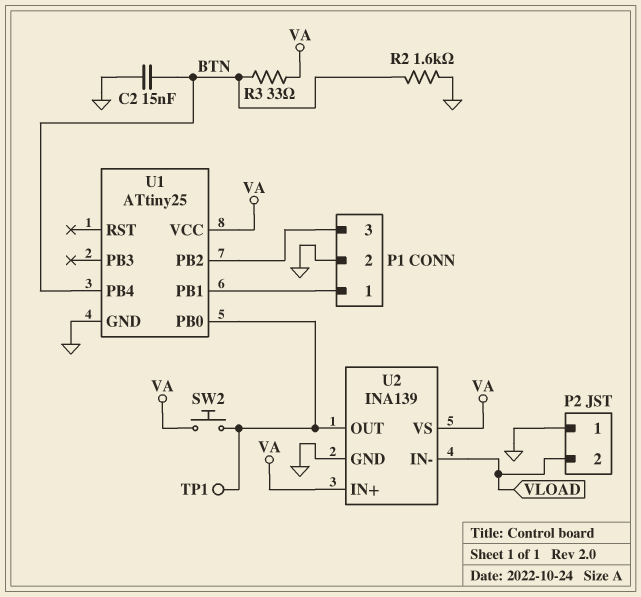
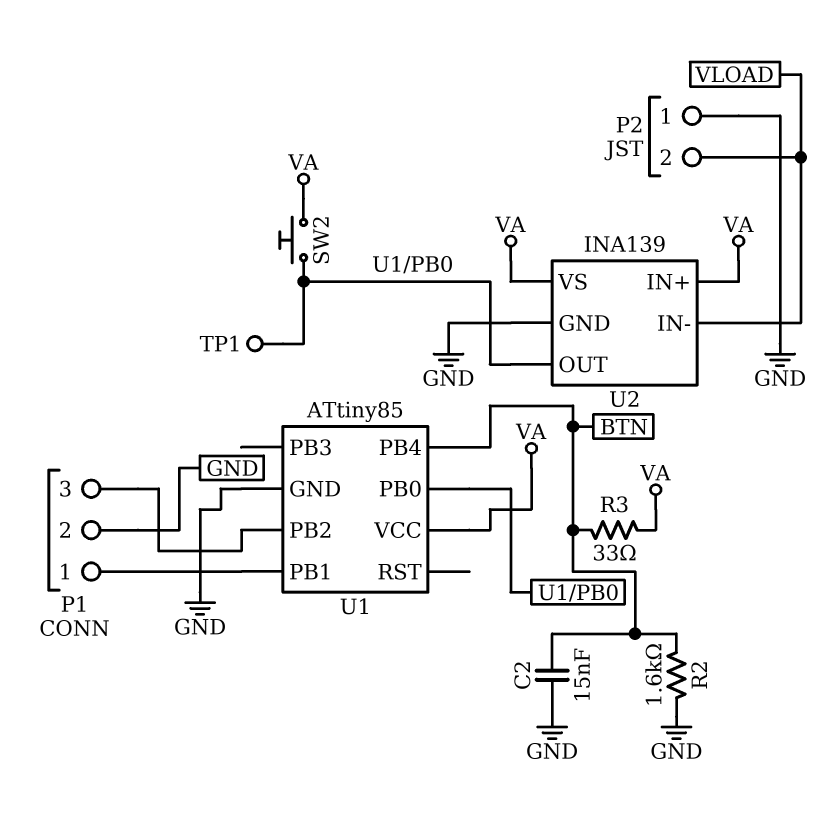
U1: ATtiny25 -> ATtiny85

